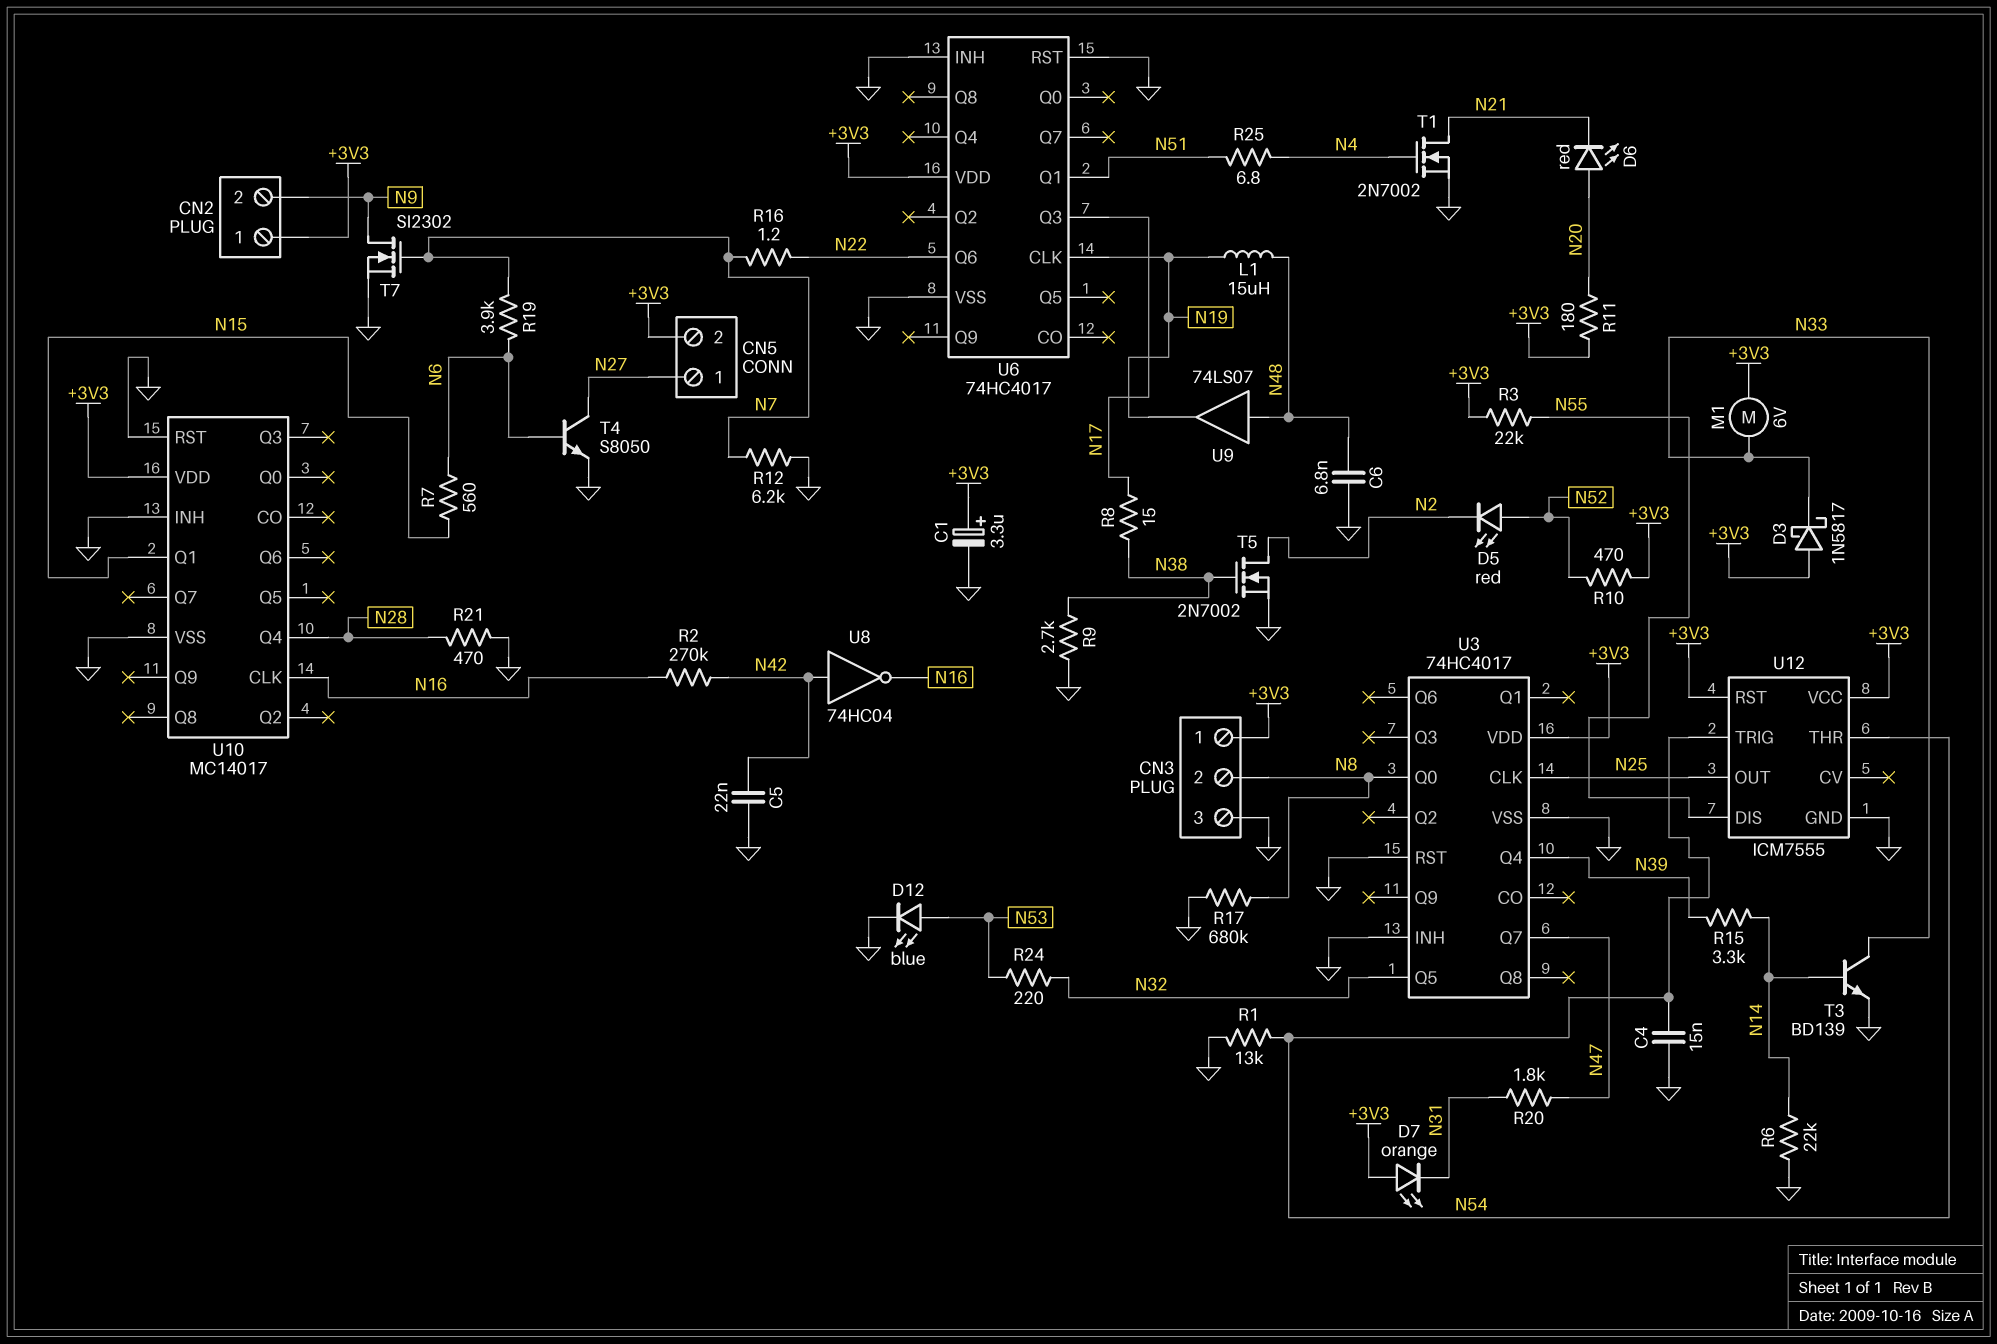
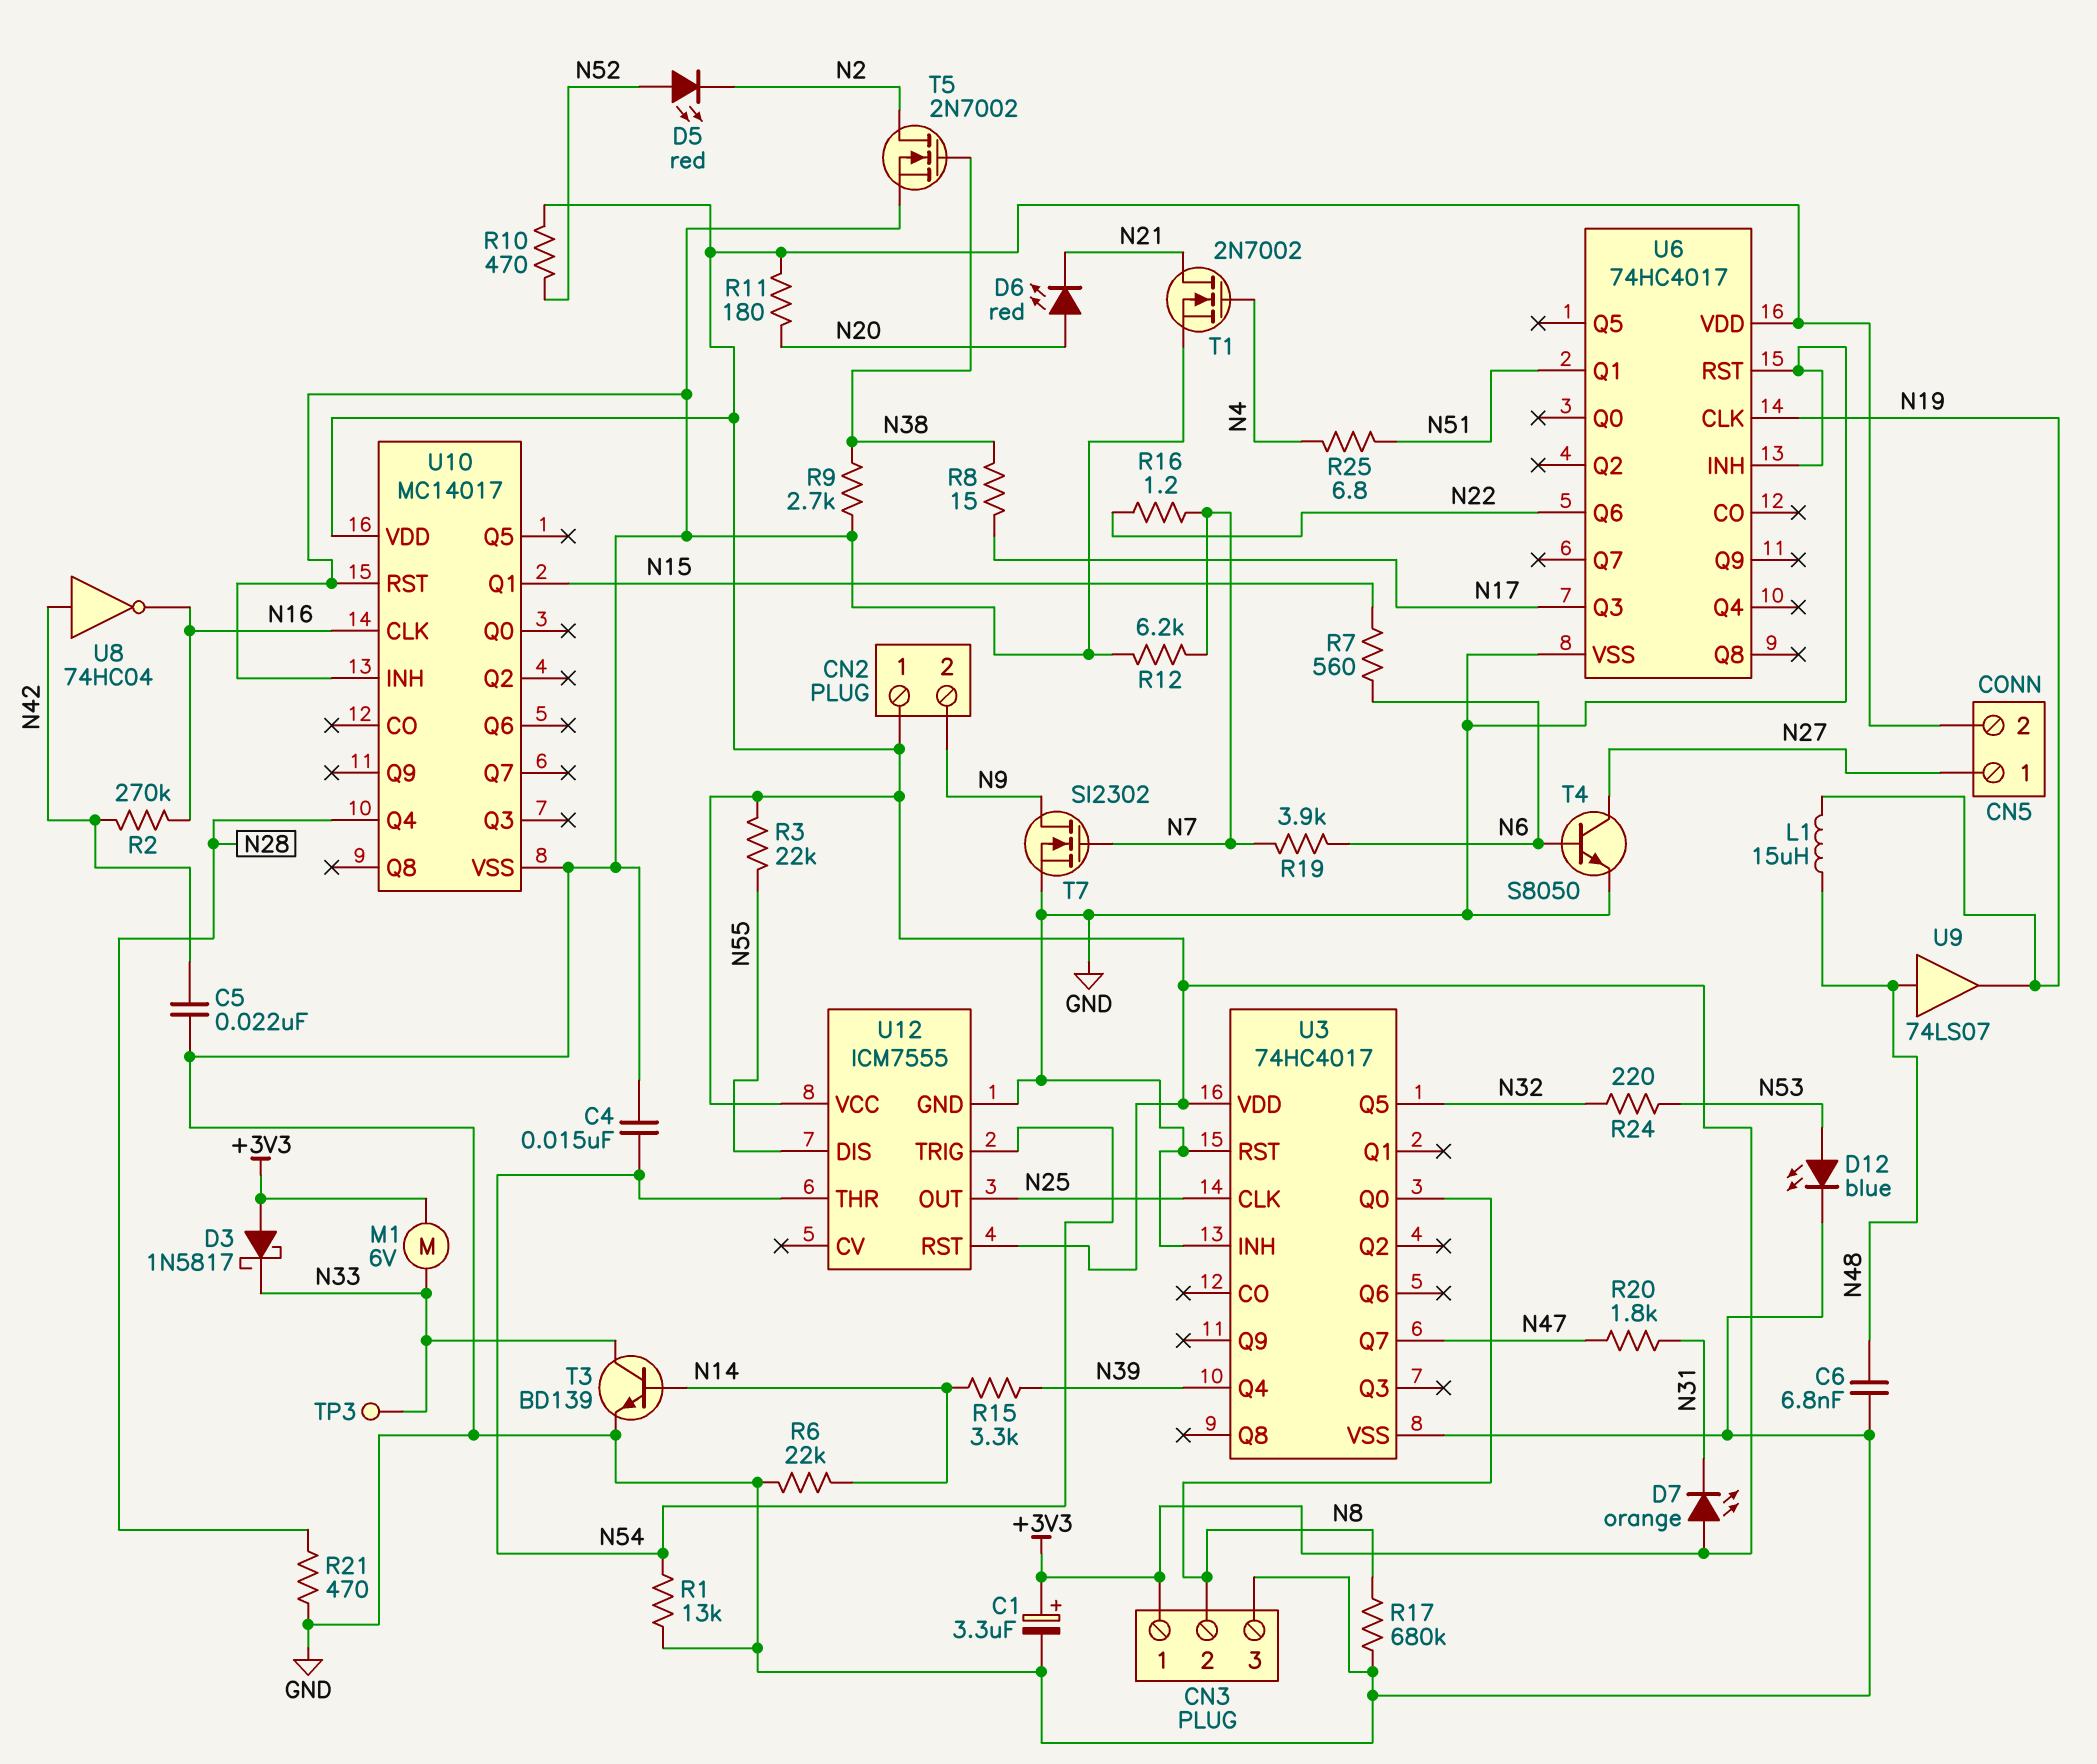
TP3: none -> test point (N33)

